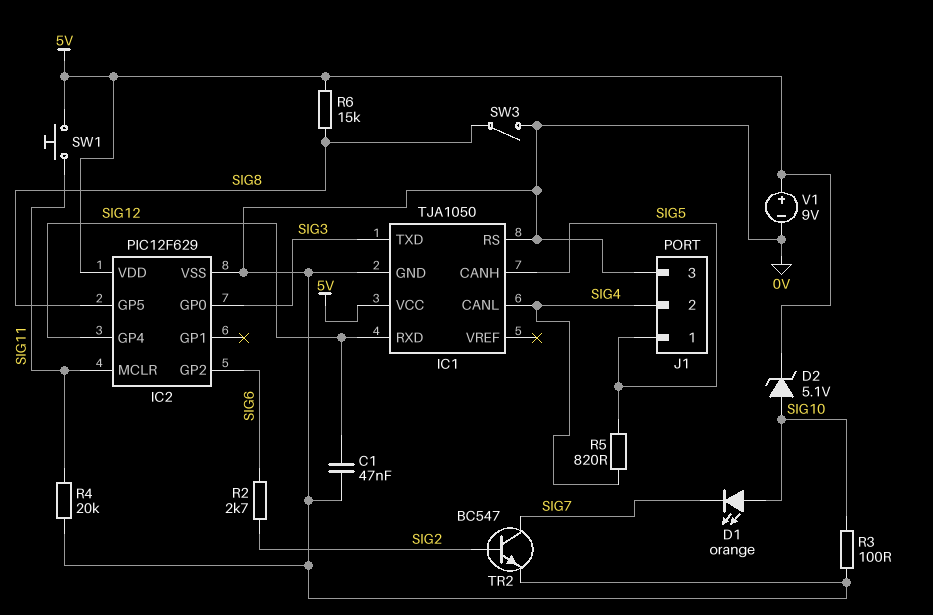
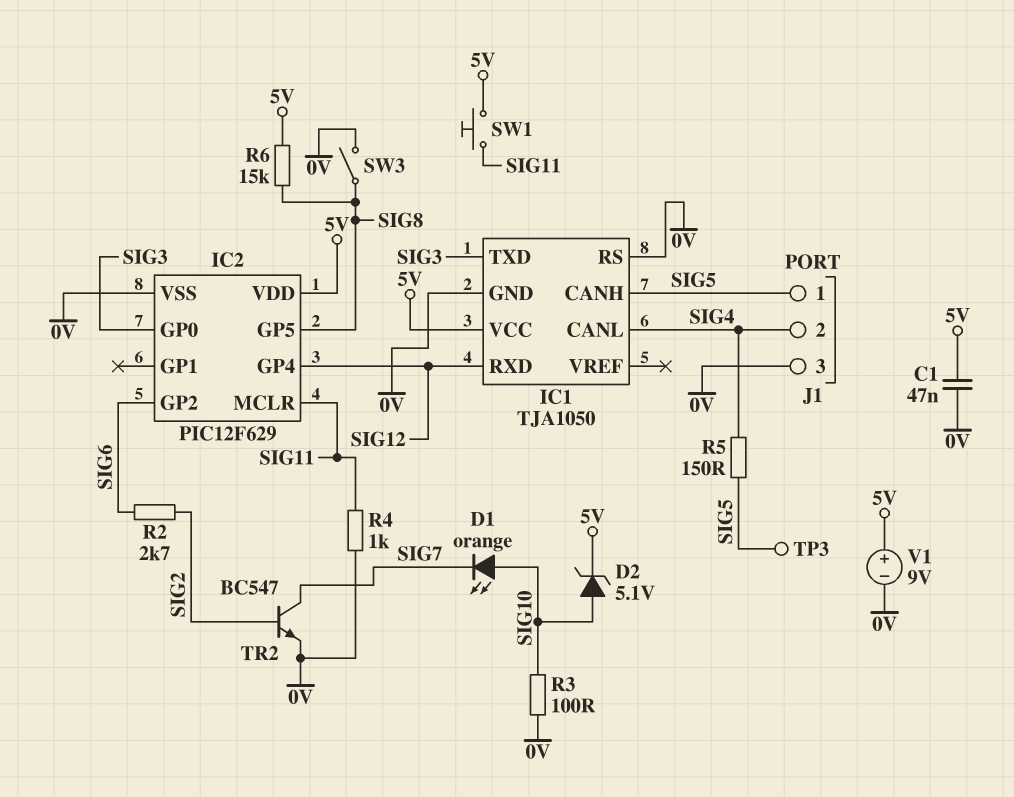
C1: 47nF (0V, SIG12) -> 47nF (0V, 5V)
R4: 20k (0V, SIG11) -> 1k (0V, SIG11)
R5: 820 (SIG4, SIG5) -> 150 (SIG4, SIG5)
TP3: none -> test point (SIG5)

